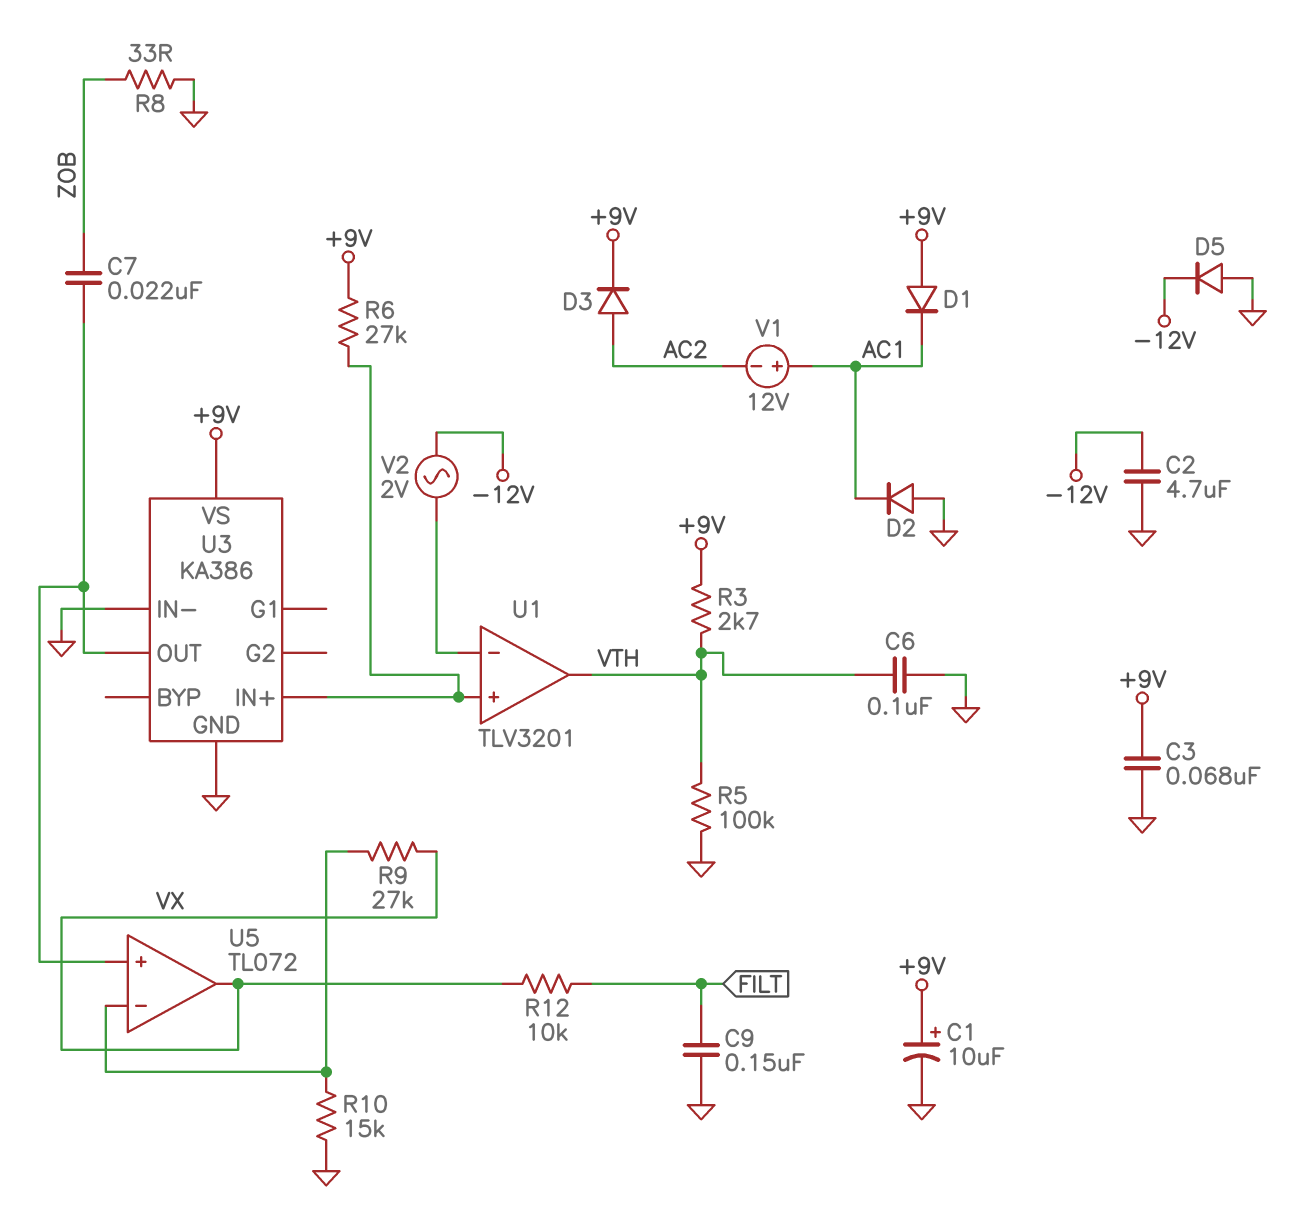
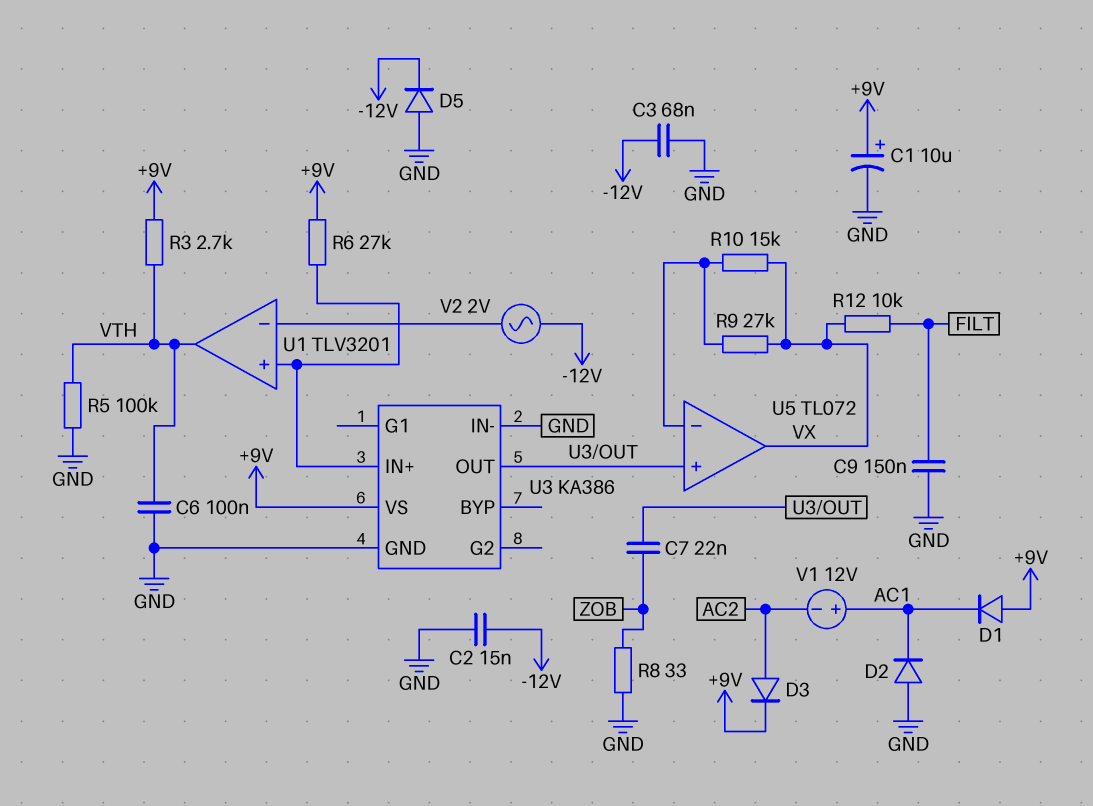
C2: 4.7uF (-12V, GND) -> 15nF (-12V, GND)
C3: 68nF (+9V, GND) -> 68nF (-12V, GND)
R10: 15k (GND, U5/in-) -> 15k (U5/in-, VX)

